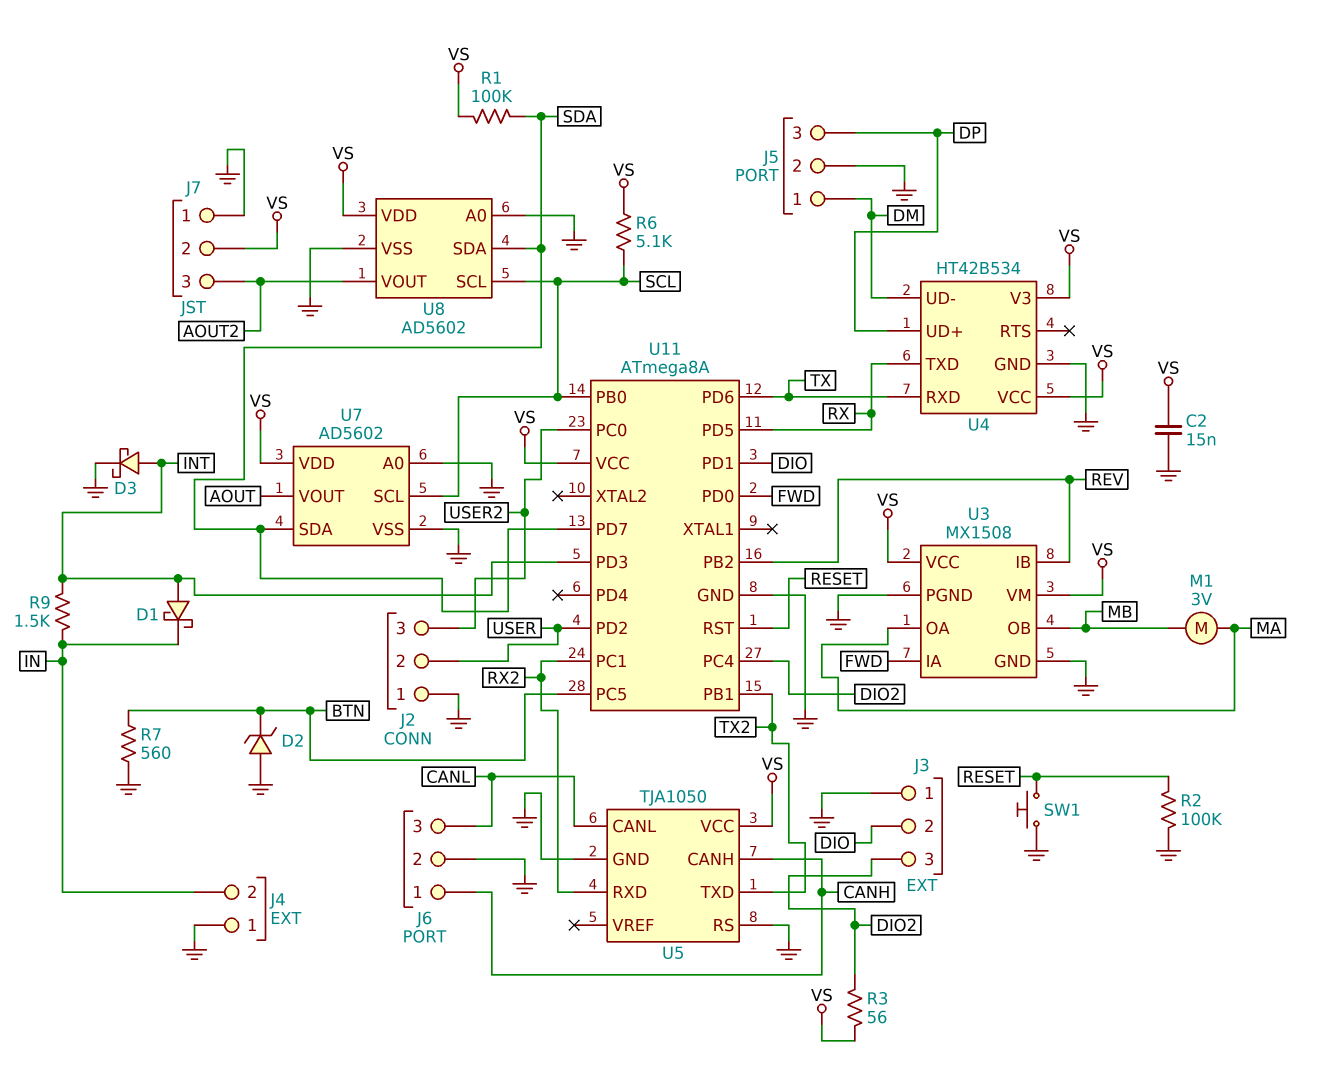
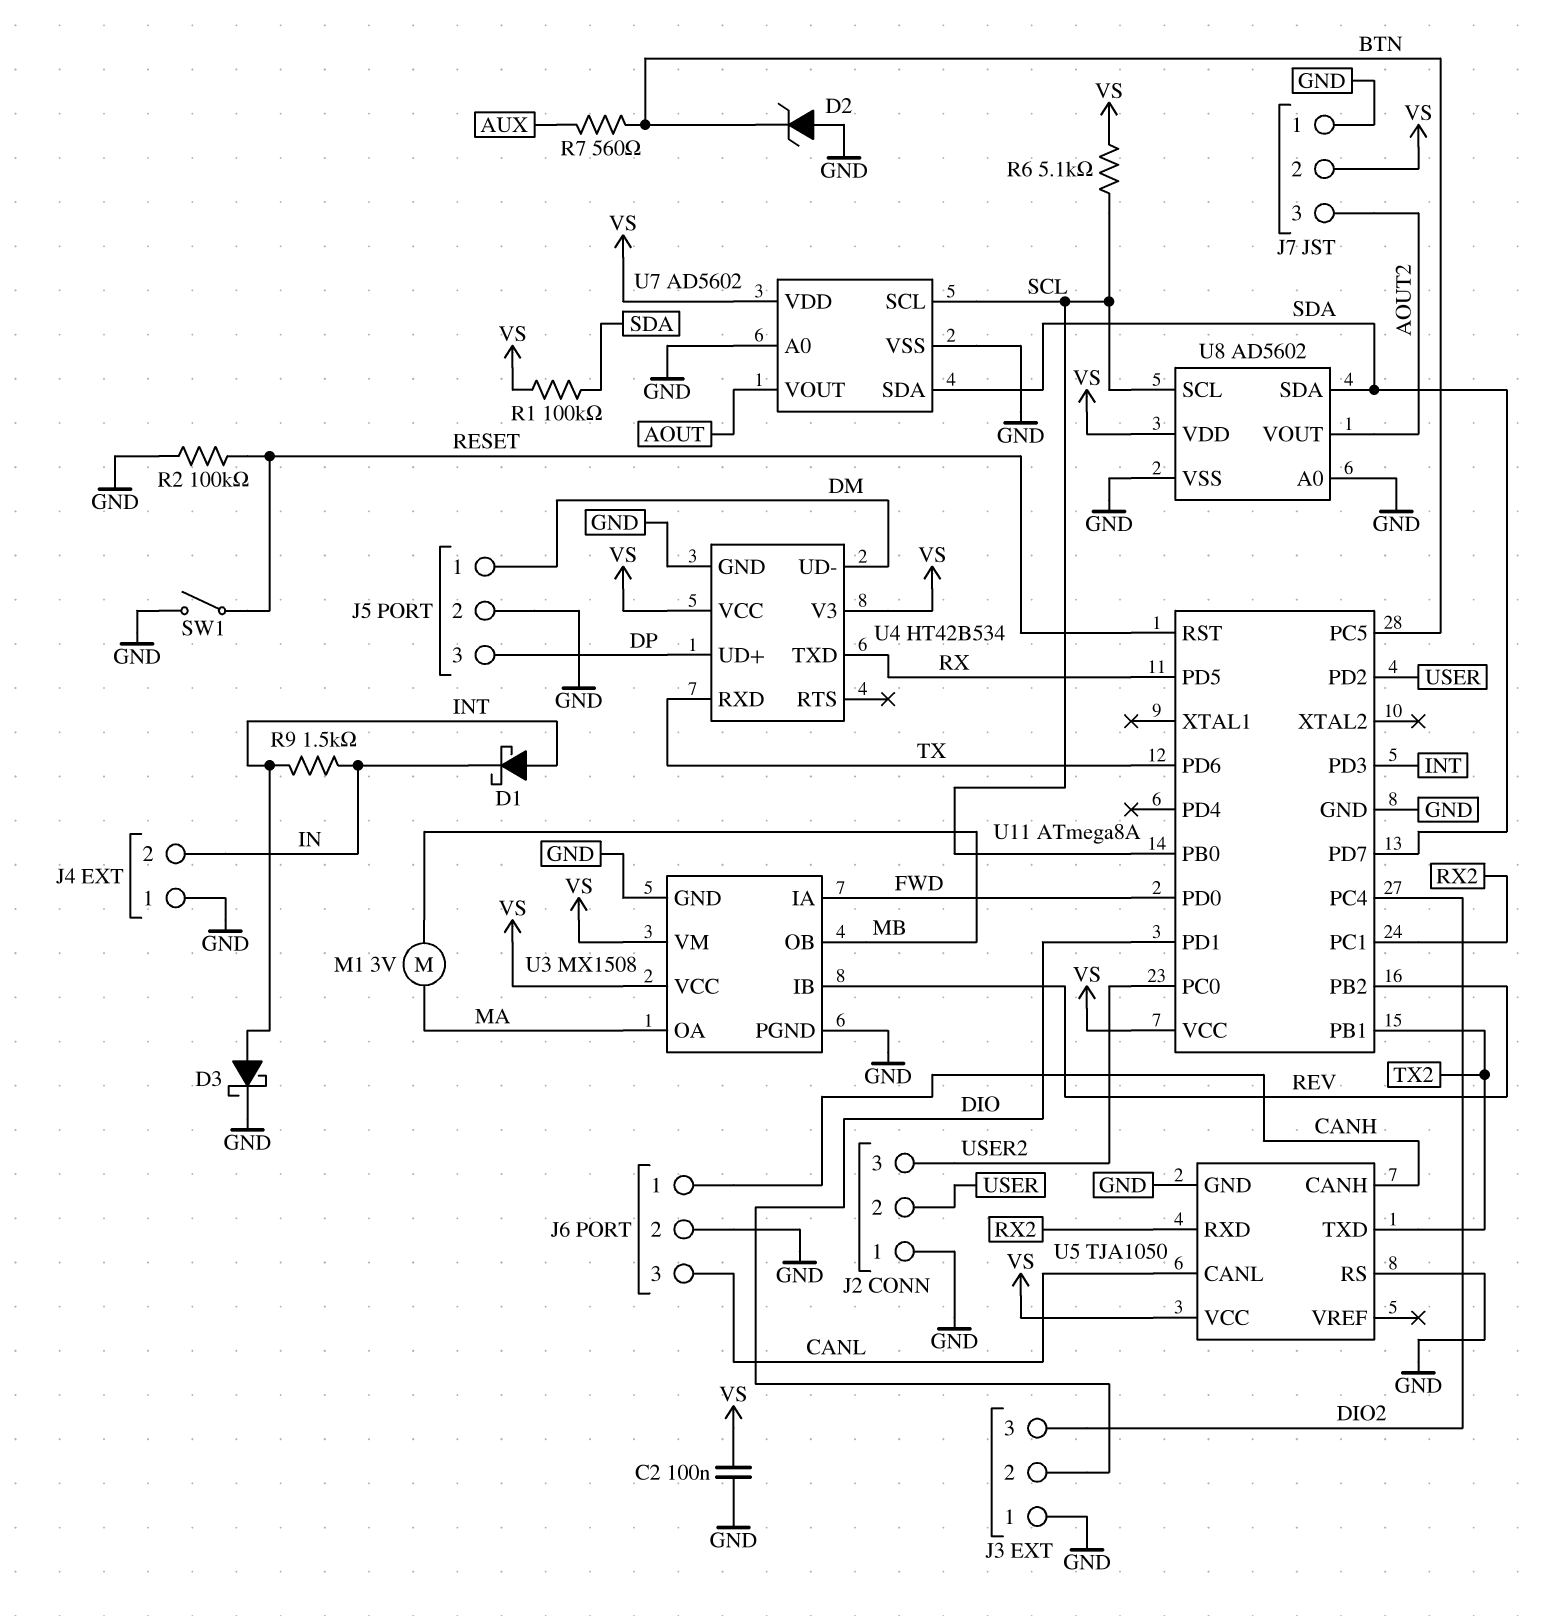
C2: 15nF (GND, VS) -> 100nF (GND, VS)
R3: 56 (DIO2, VS) -> none
R7: 560 (BTN, GND) -> 560 (AUX, BTN)
SW1: button (GND, RESET) -> switch (GND, RESET)

